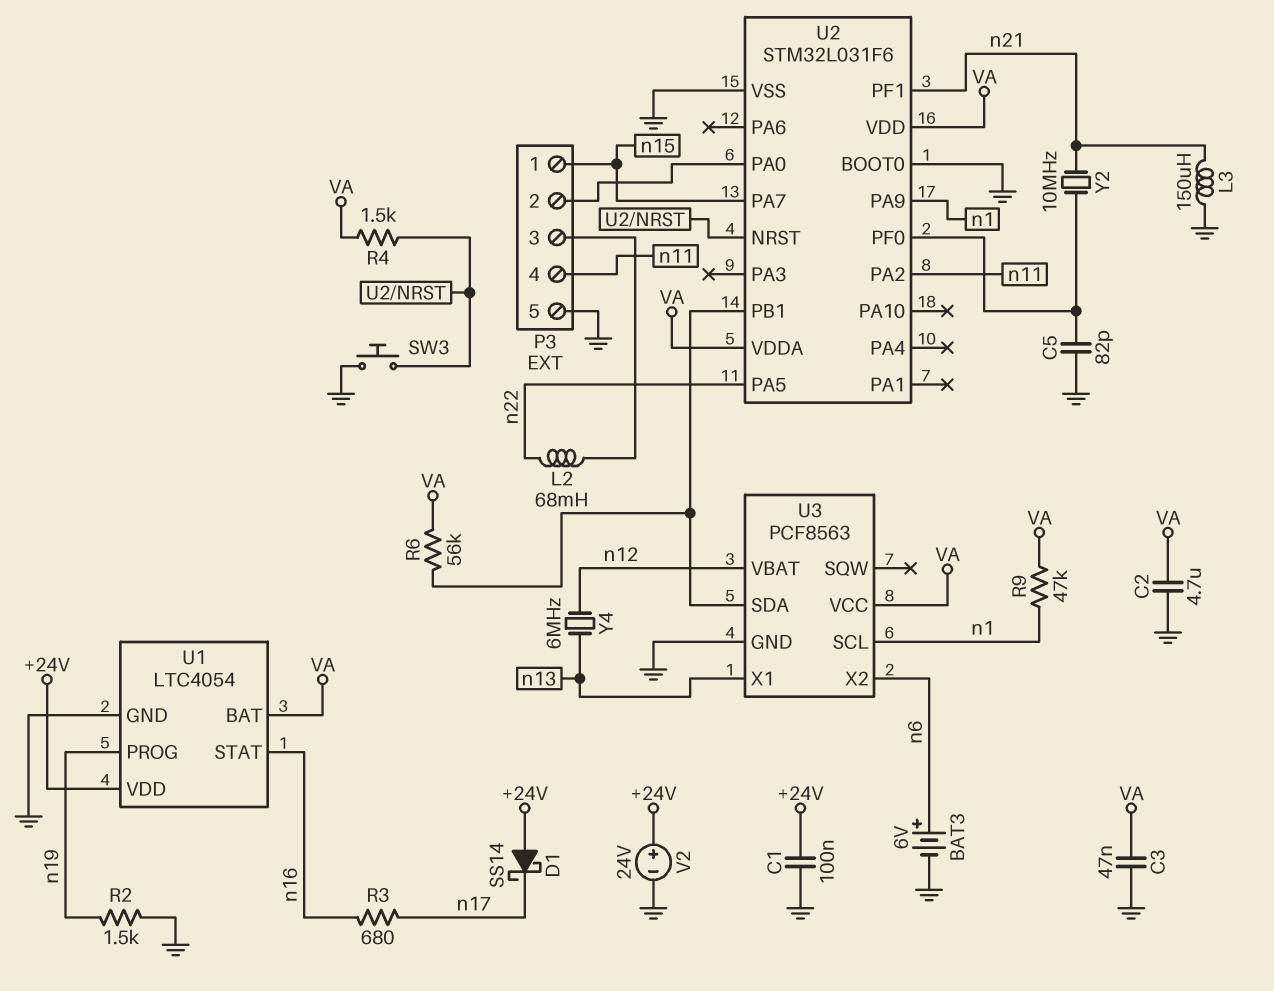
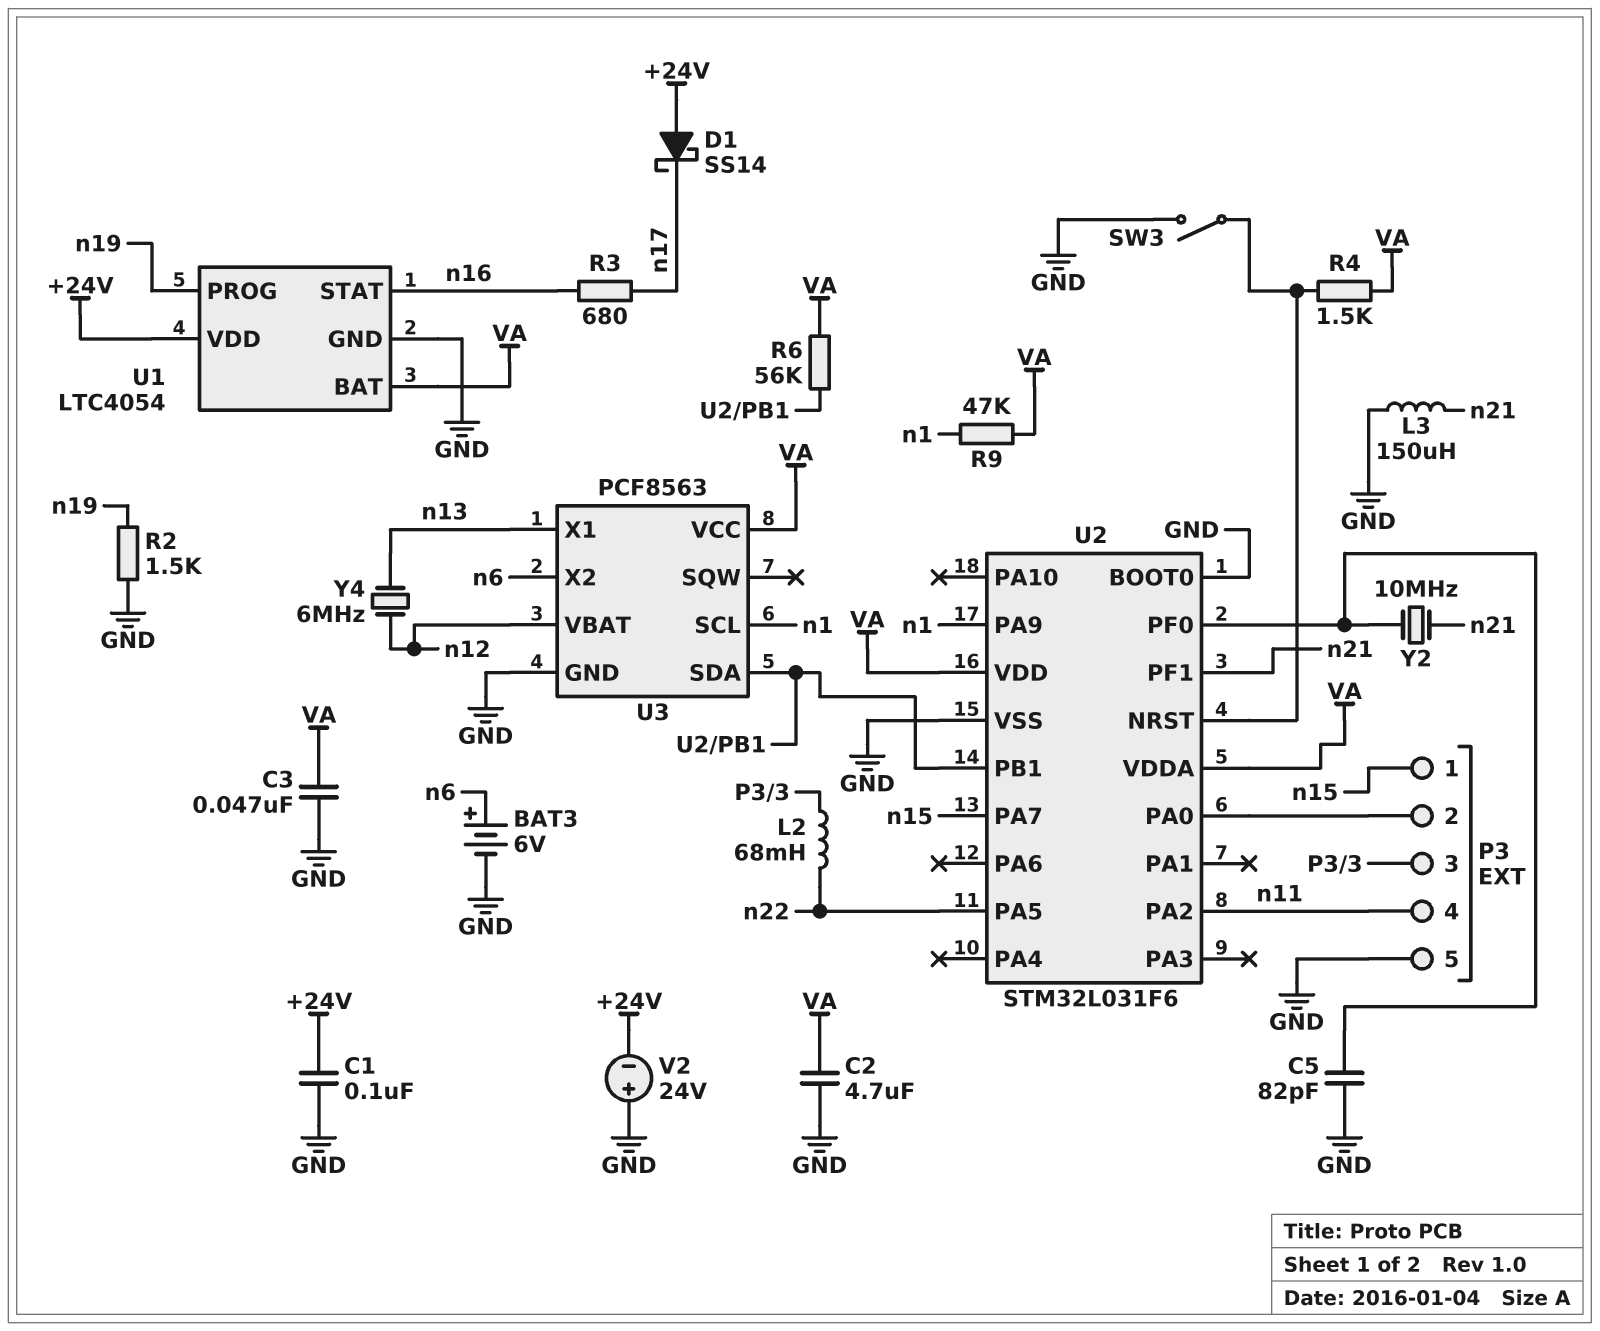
SW3: button (GND, U2/NRST) -> switch (GND, U2/NRST)
V2: 24V (plus +24V, minus GND) -> 24V (plus GND, minus +24V)

